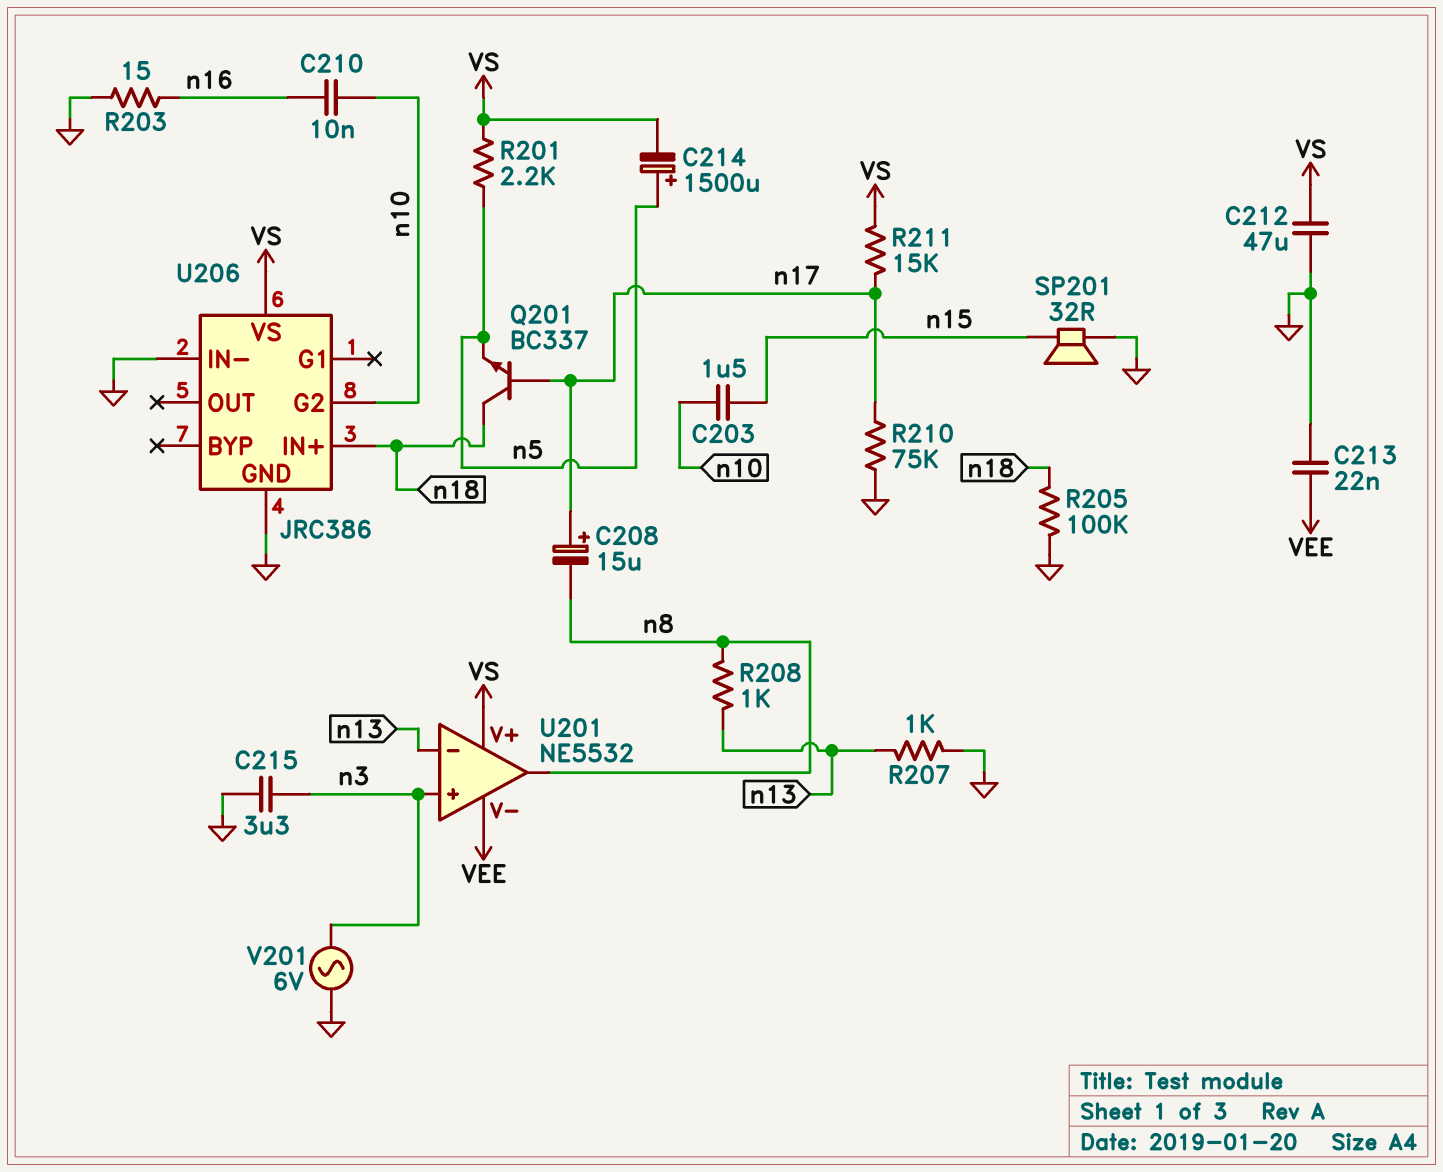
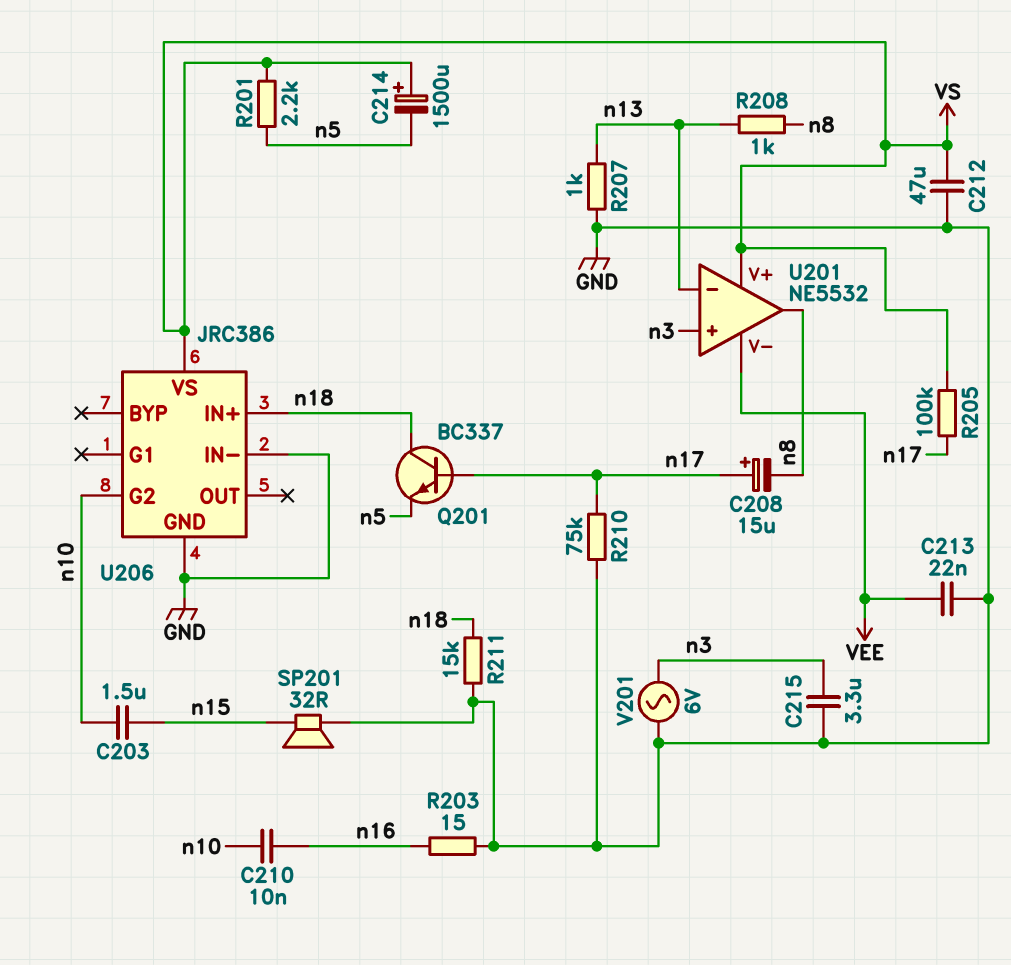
C214: 1500uF (plus n5, minus VS) -> 1500uF (plus VS, minus n5)
R205: 100k (GND, n18) -> 100k (VS, n17)
R211: 15k (VS, n17) -> 15k (GND, n18)

